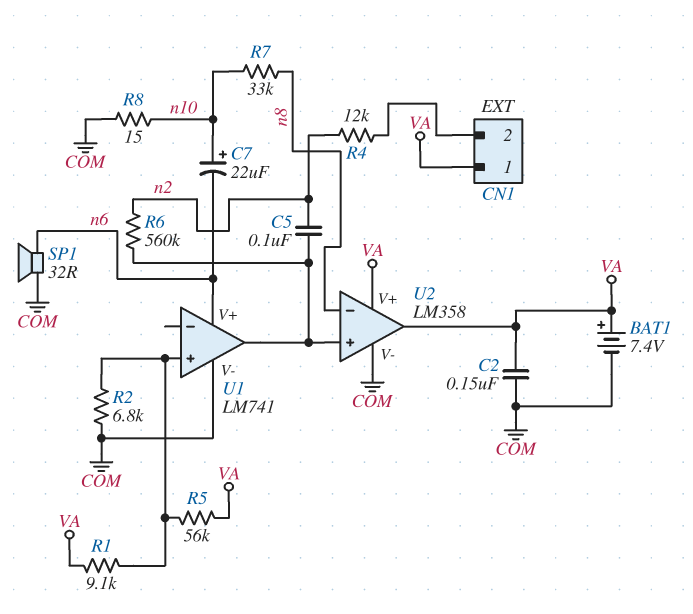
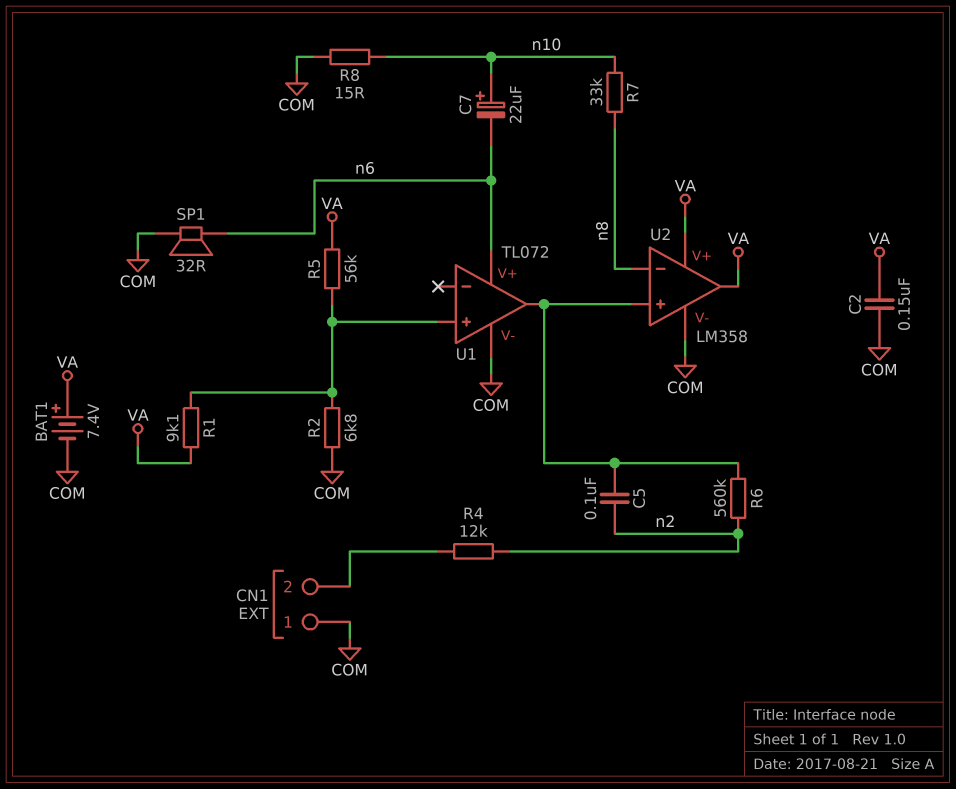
CN1 pin 1: VA -> COM
U1: LM741 -> TL072

